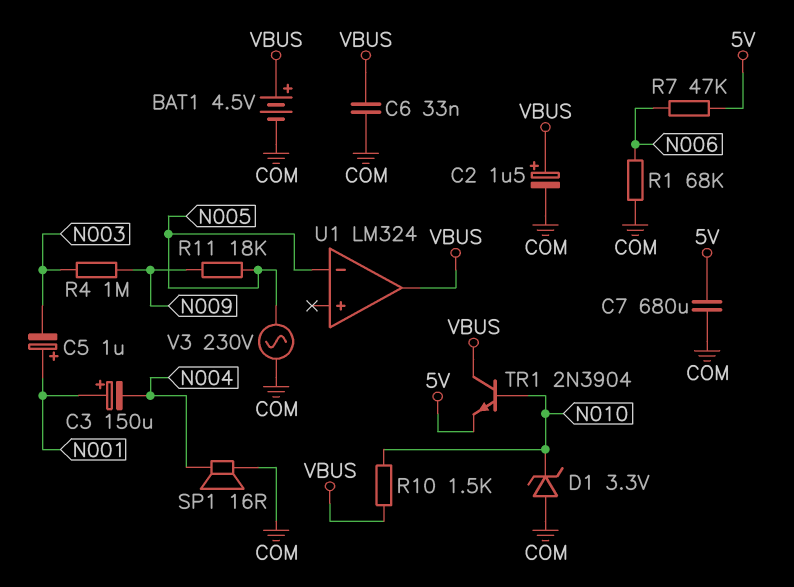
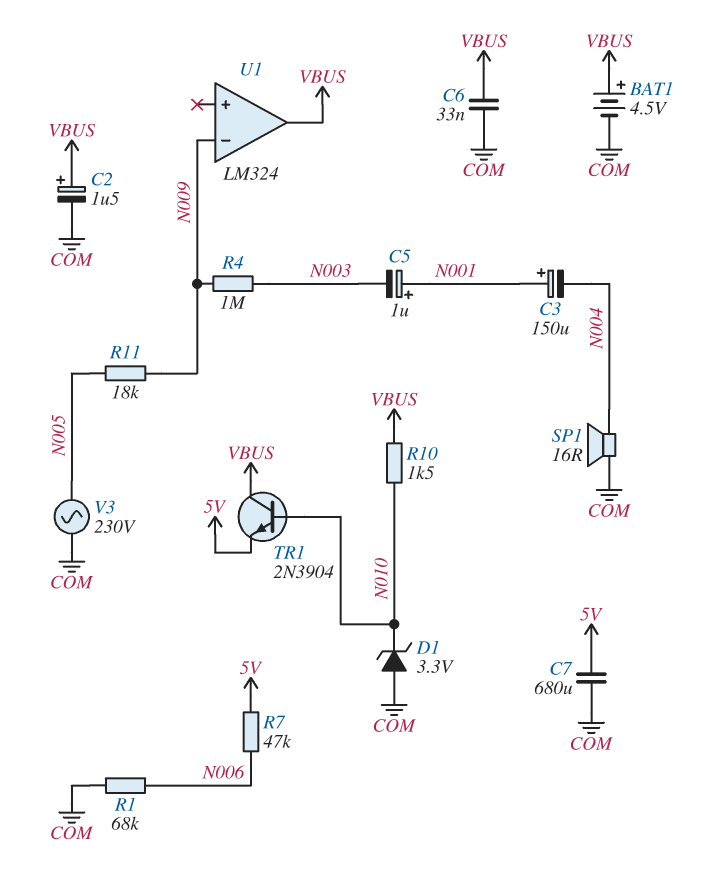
U1 pin in-: N005 -> N009

